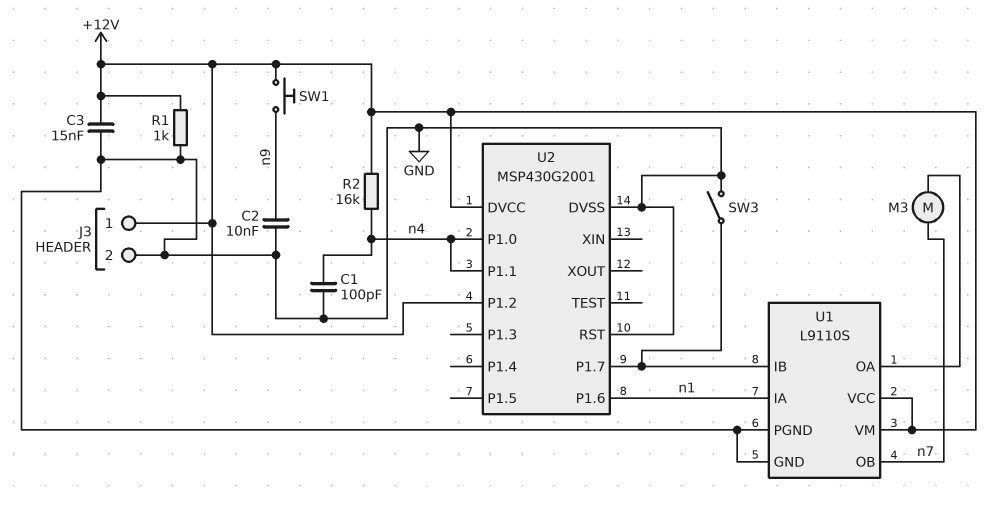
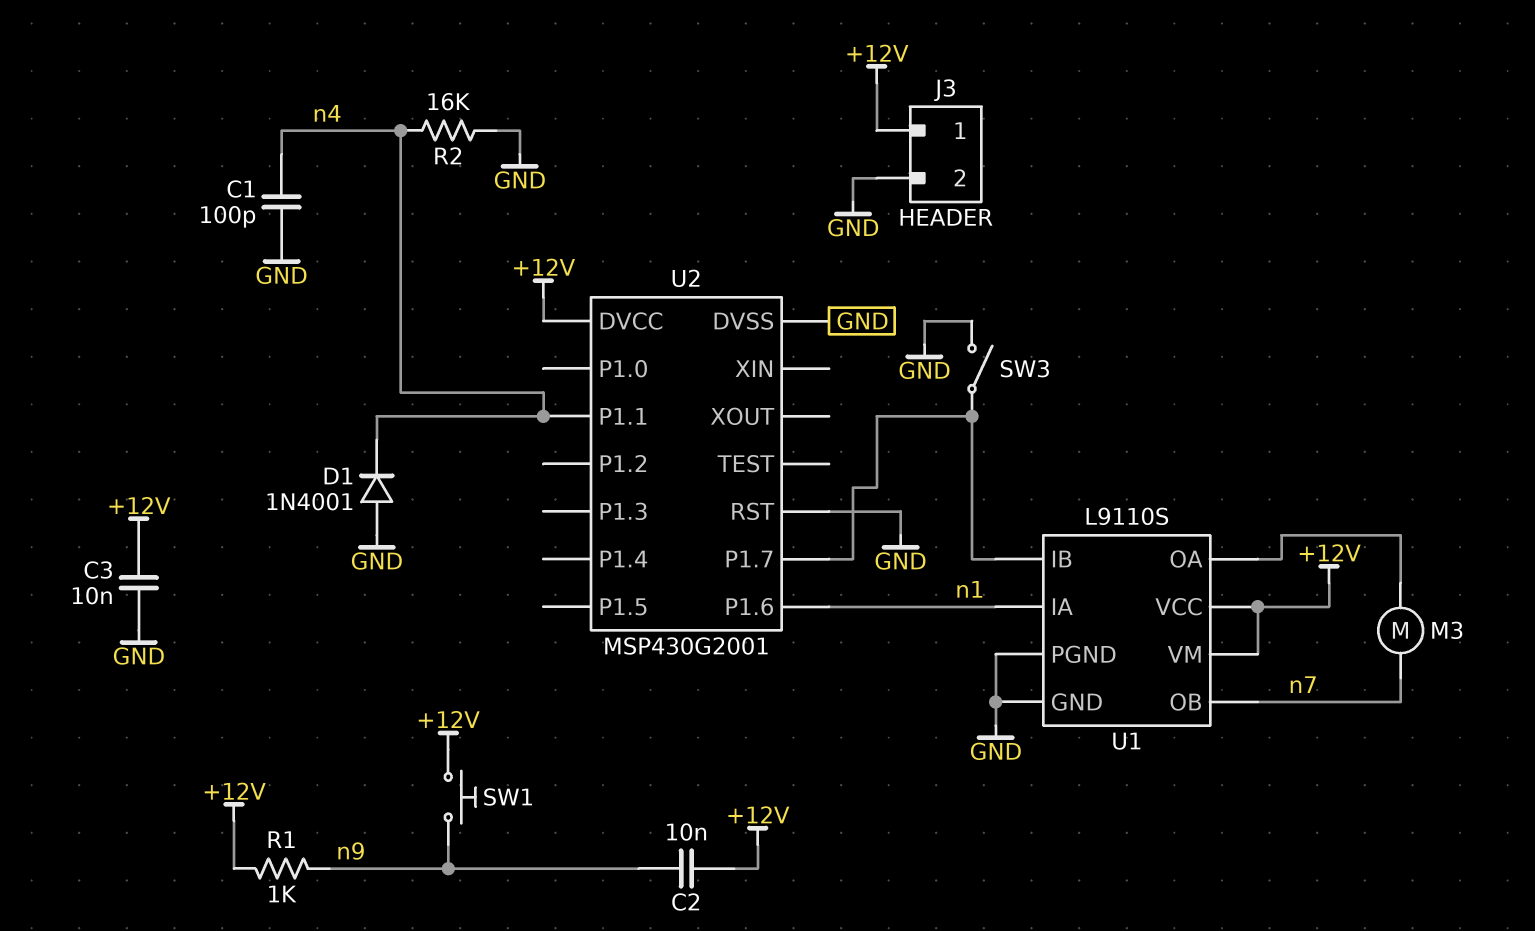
C2: 10nF (GND, n9) -> 10nF (+12V, n9)
C3: 15nF (+12V, GND) -> 10nF (+12V, GND)
D1: none -> diode 1N4001 (A GND, K n4)
R1: 1k (+12V, GND) -> 1k (+12V, n9)
R2: 16k (+12V, n4) -> 16k (GND, n4)
U2 pin P1.0: n4 -> none
U2 pin P1.2: +12V -> none

